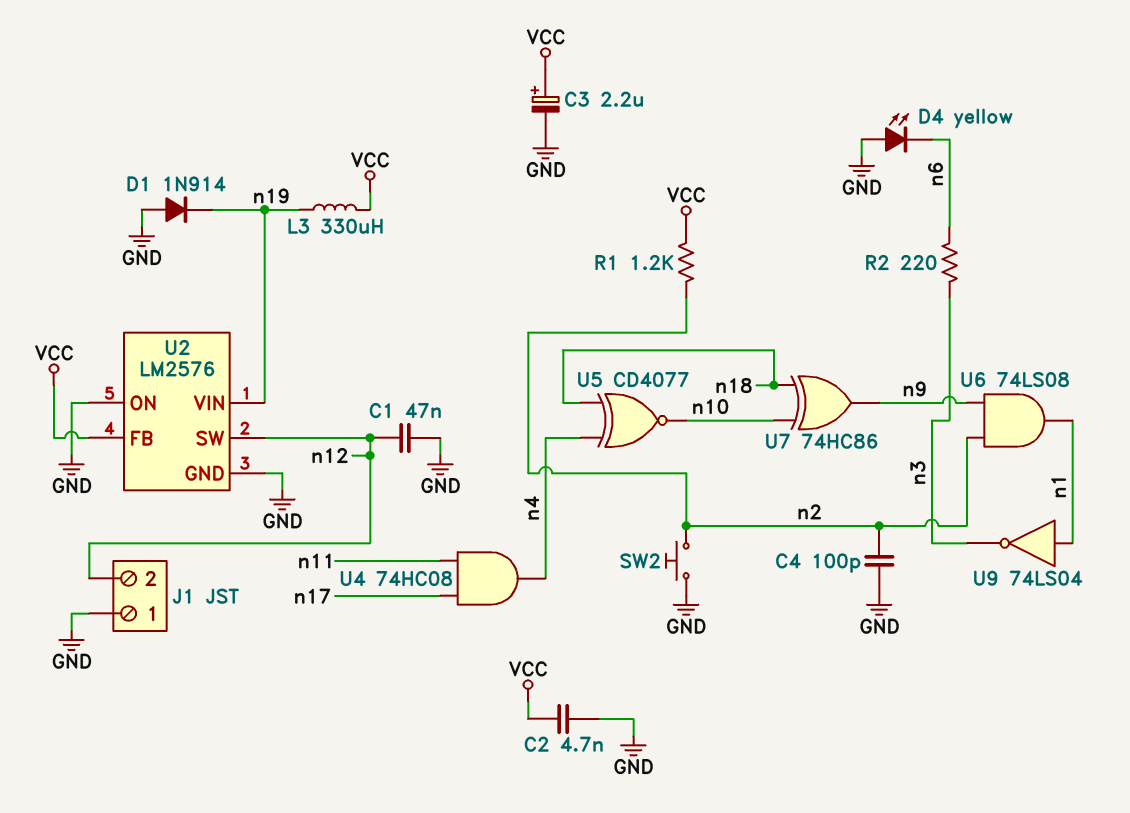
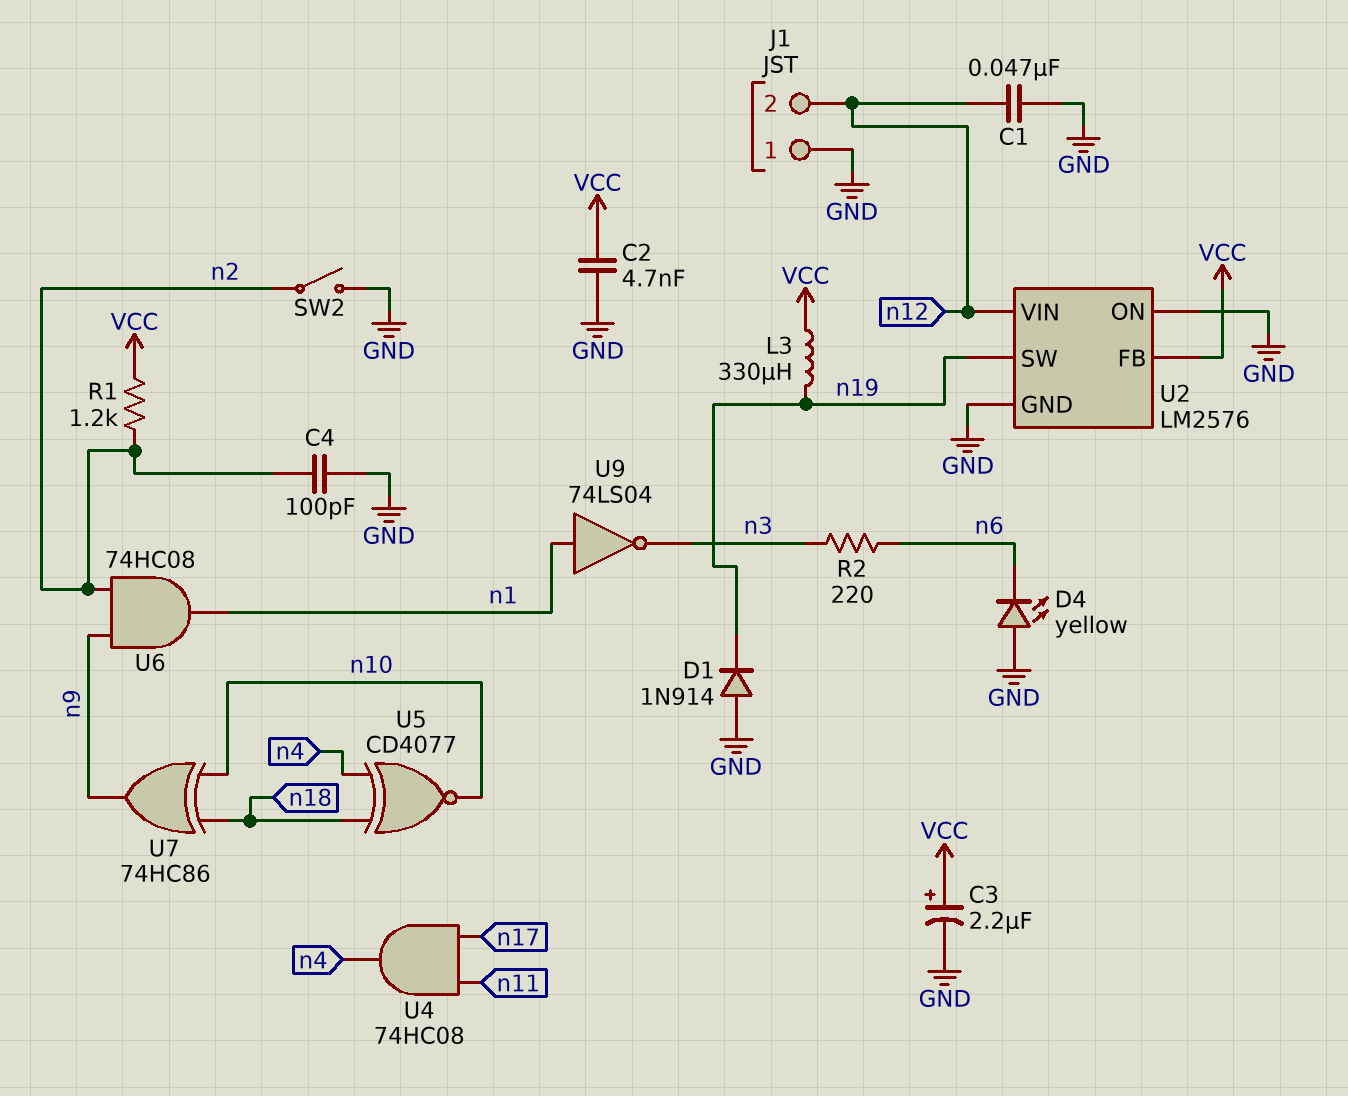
SW2: button (GND, n2) -> switch (GND, n2)
U2 pin SW: n12 -> n19
U2 pin VIN: n19 -> n12
U6: AND 74LS08 (in n2, in n9, out n1) -> AND 74HC08 (in n2, in n9, out n1)

